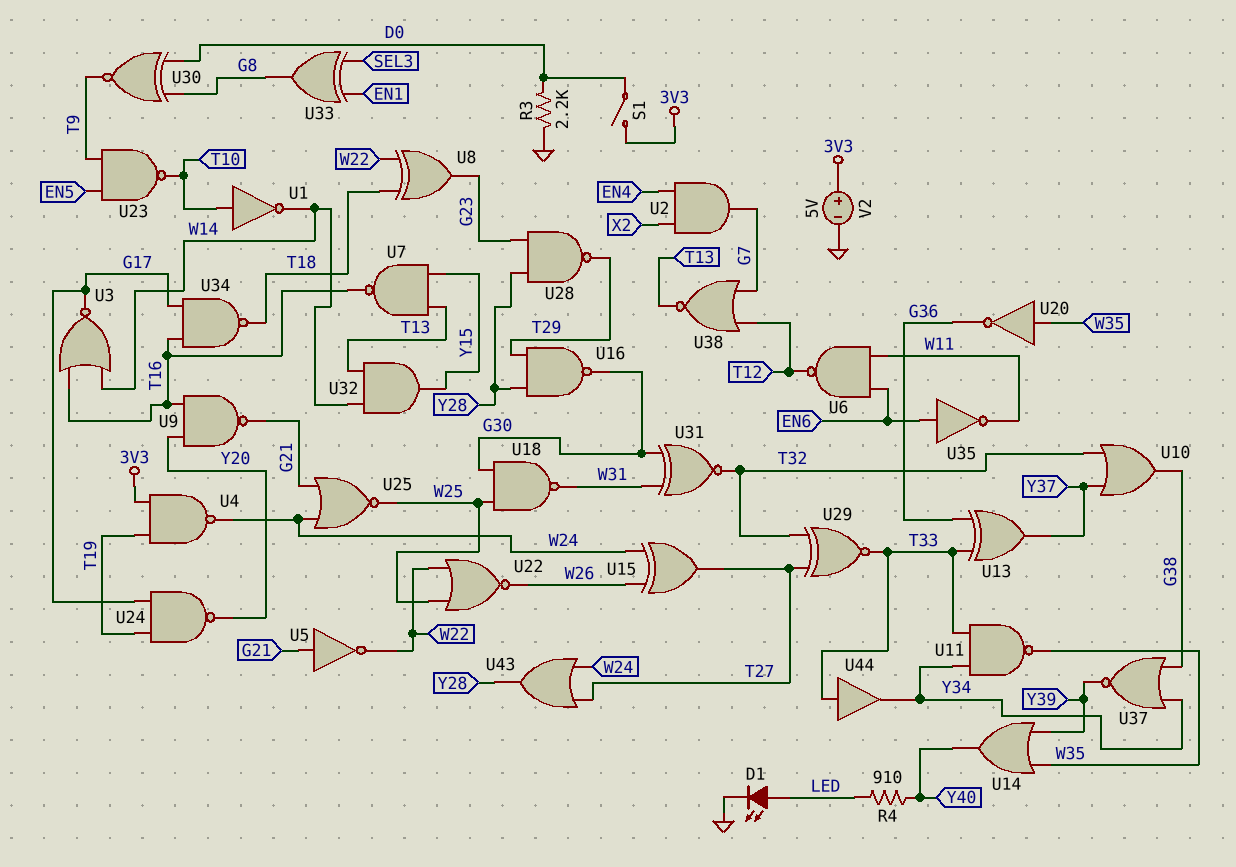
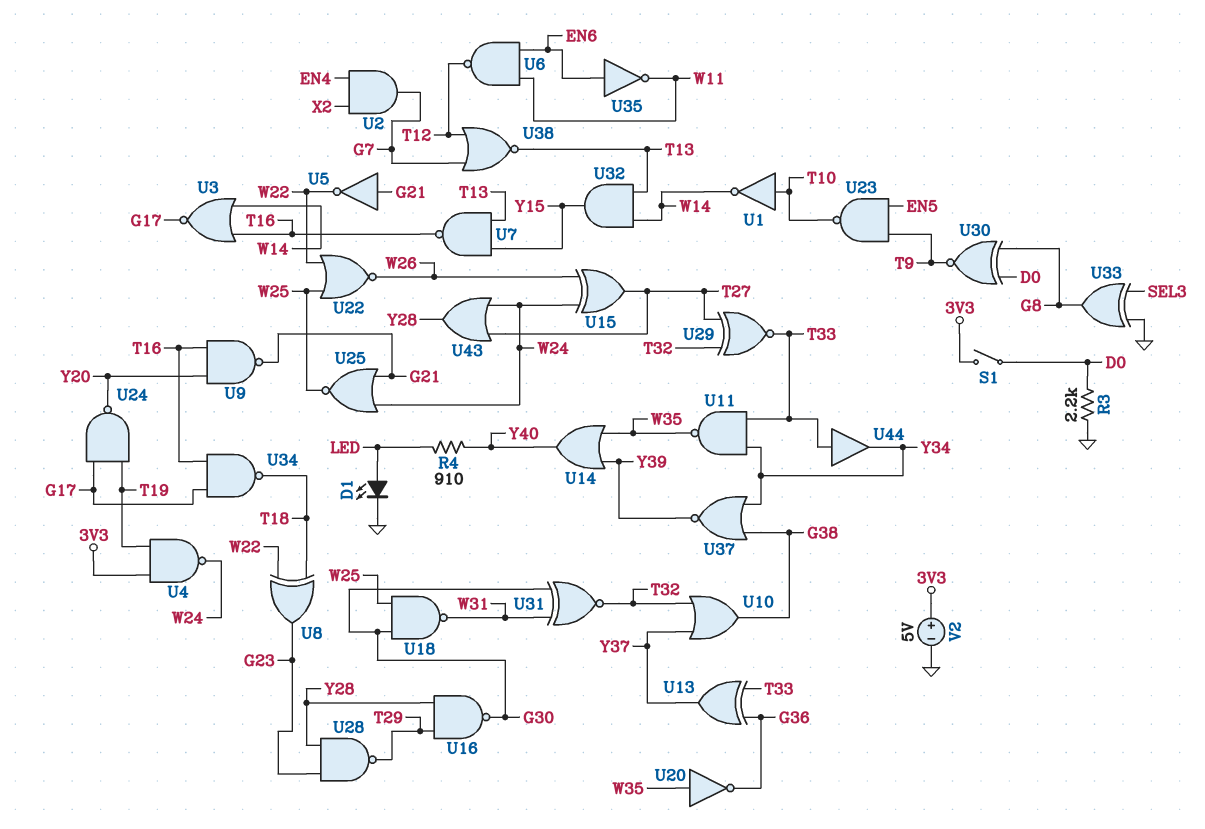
U33: XOR (in EN1, in SEL3, out G8) -> XOR (in GND, in SEL3, out G8)

